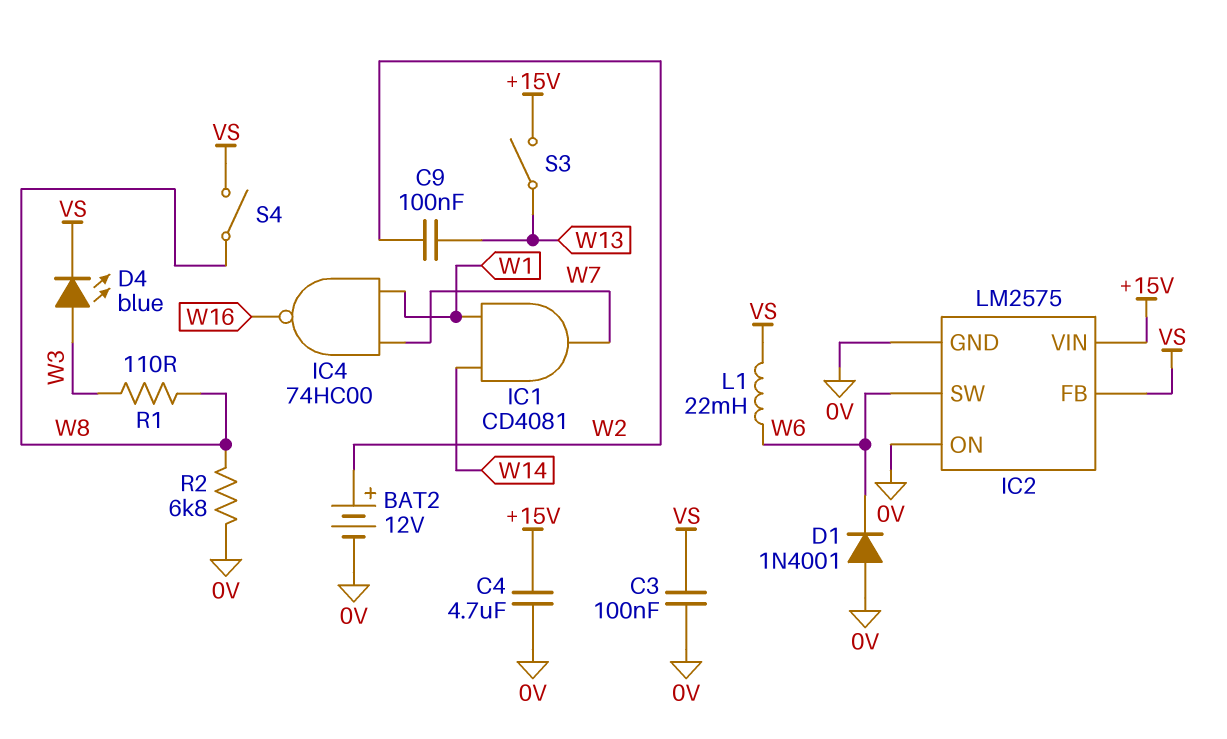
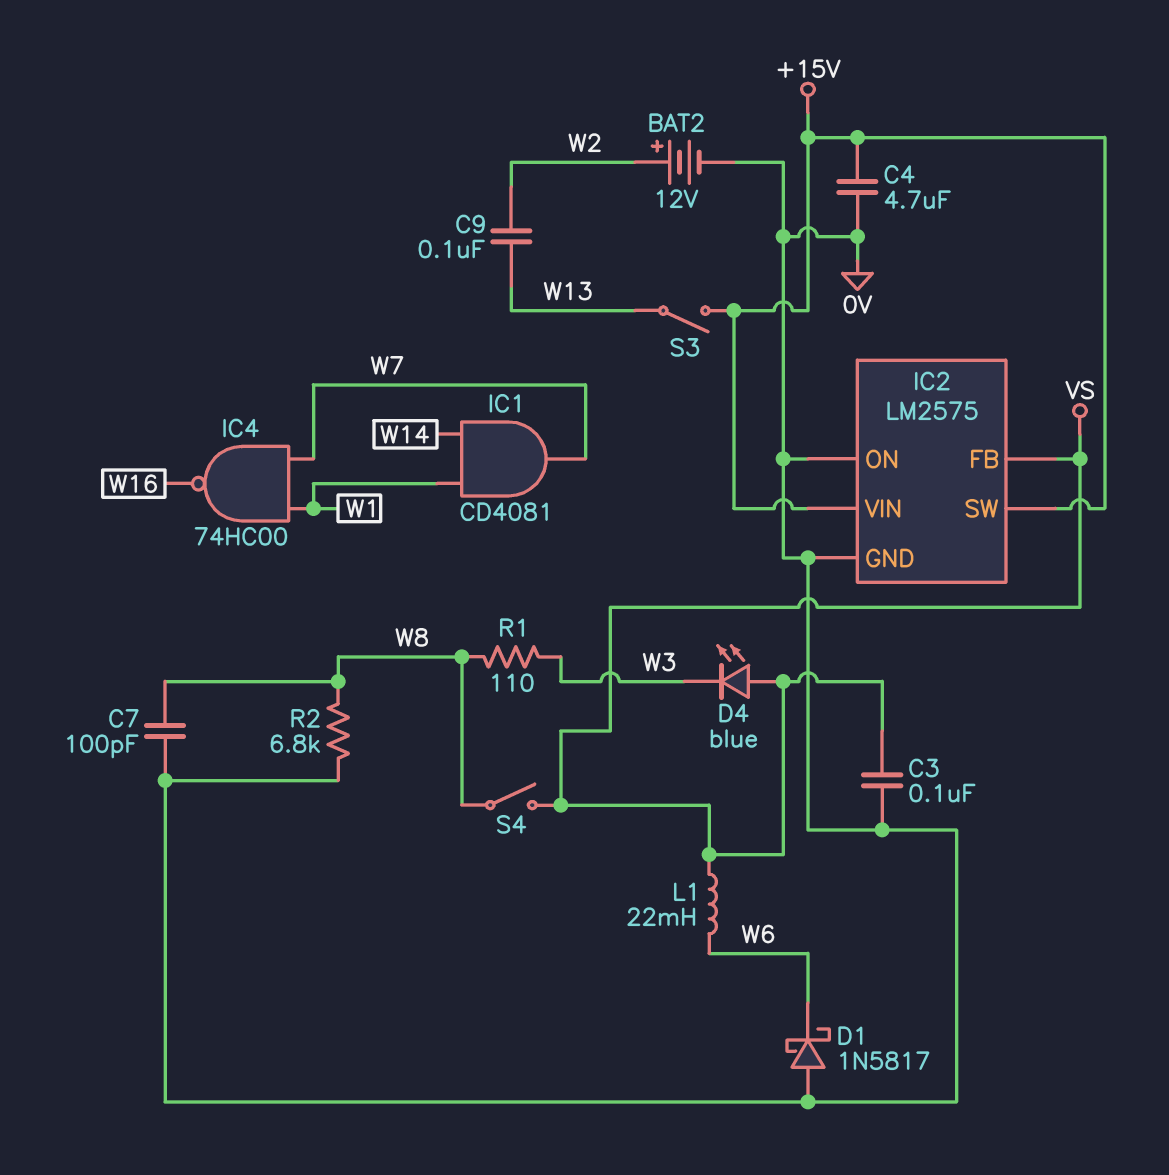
C7: none -> 100pF (0V, W8)
D1: diode 1N4001 (A 0V, K W6) -> schottky 1N5817 (A 0V, K W6)
D4: LED blue (A W3, K VS) -> LED blue (A VS, K W3)
IC2 pin SW: W6 -> +15V

